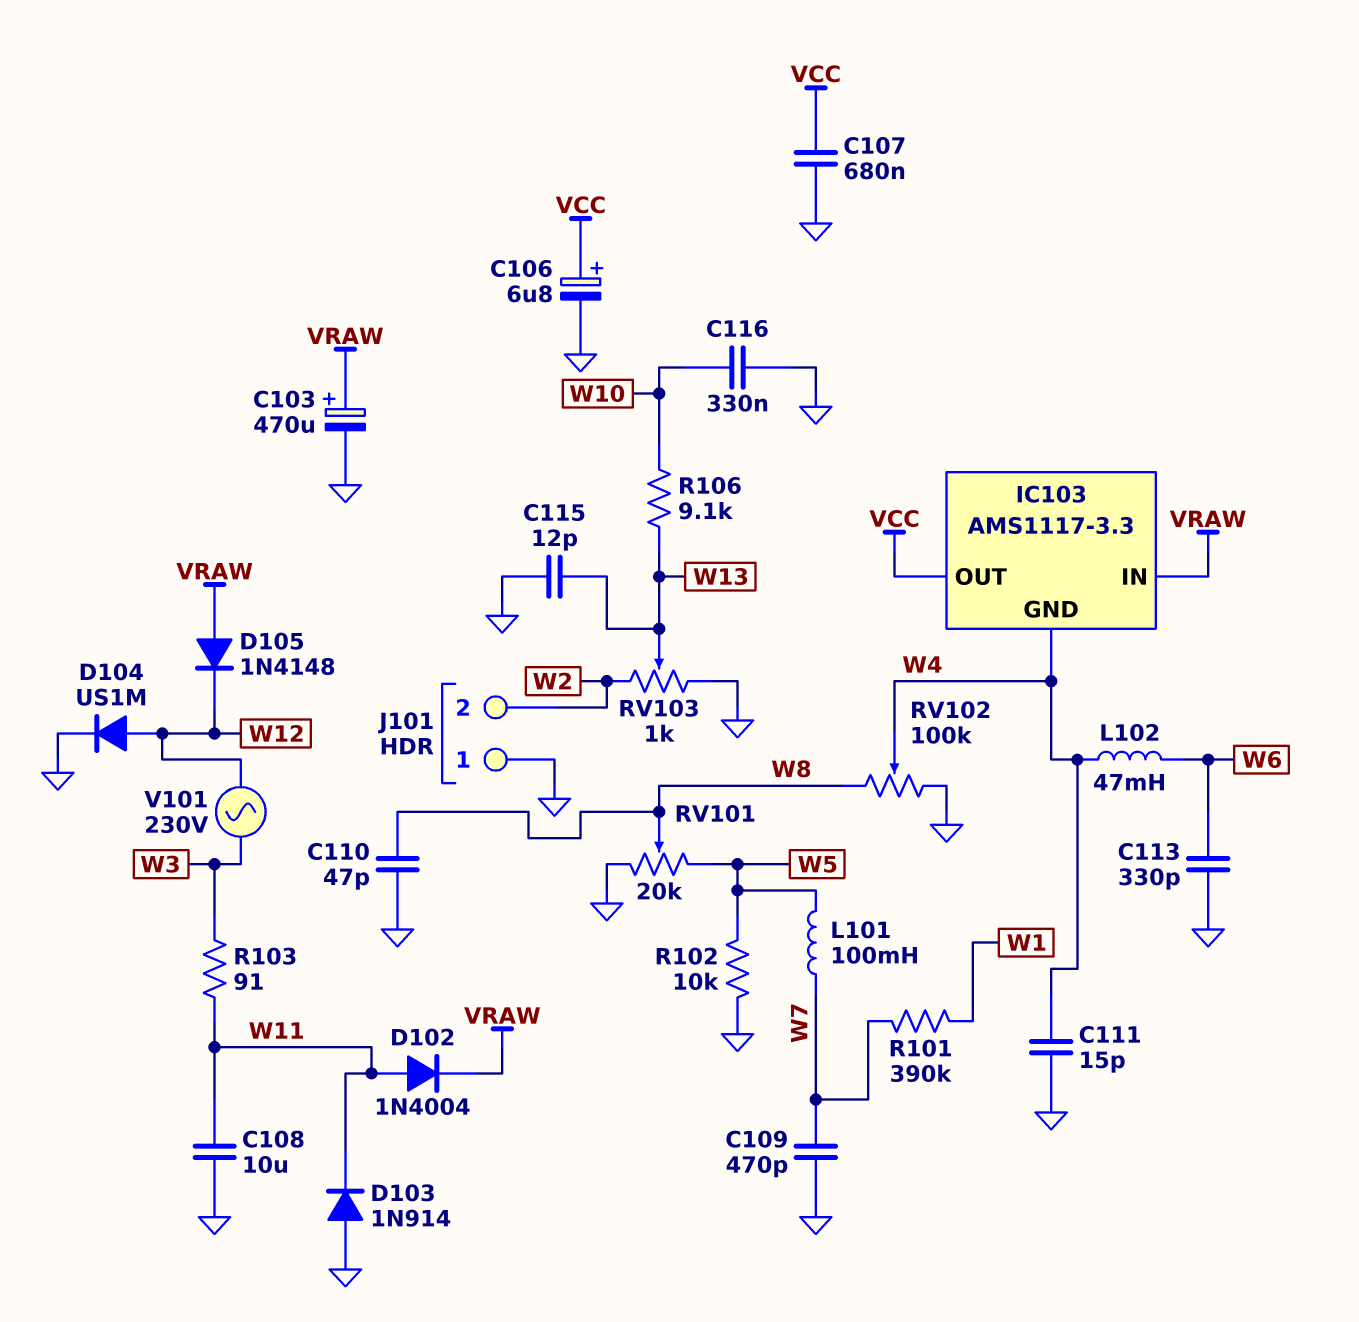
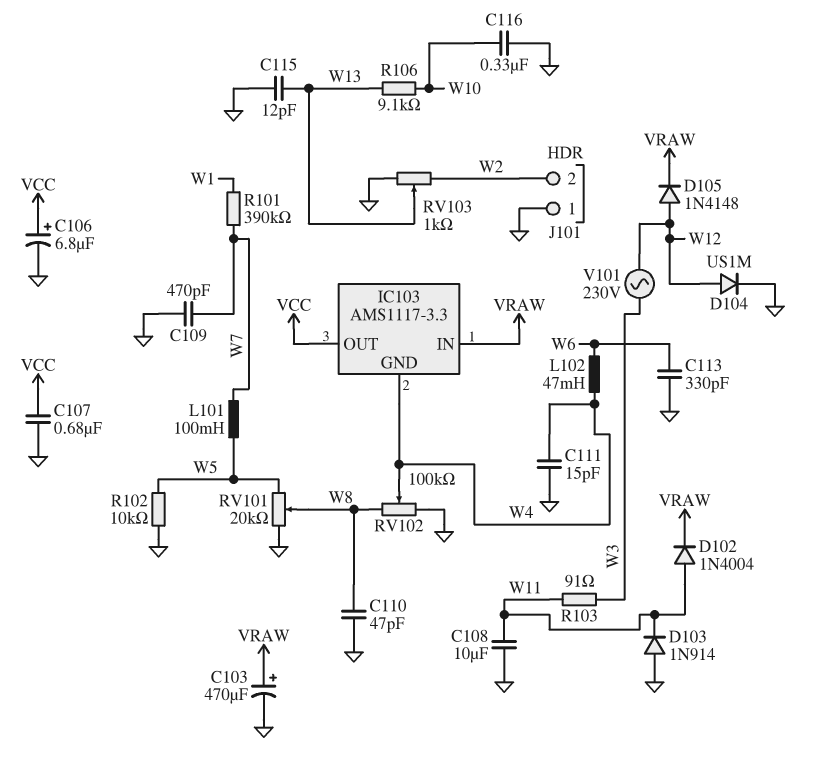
D105: diode 1N4148 (A VRAW, K W12) -> diode 1N4148 (A W12, K VRAW)

